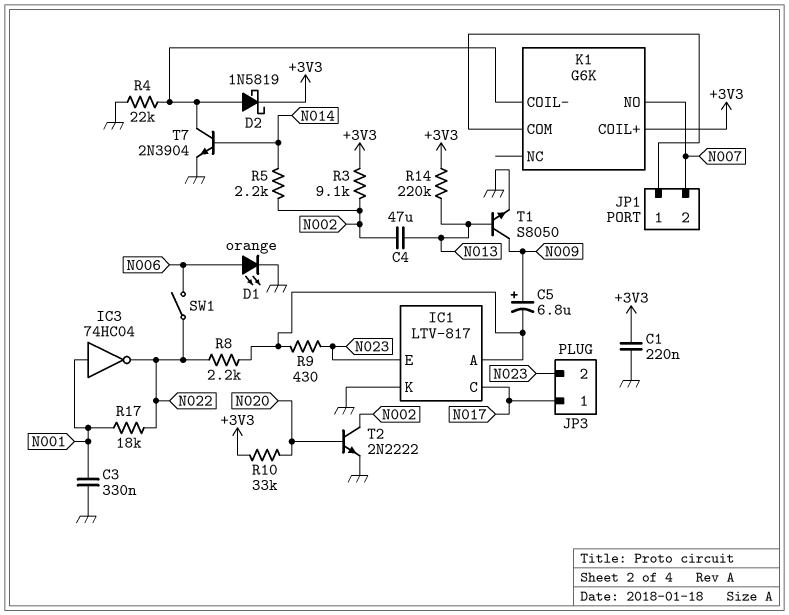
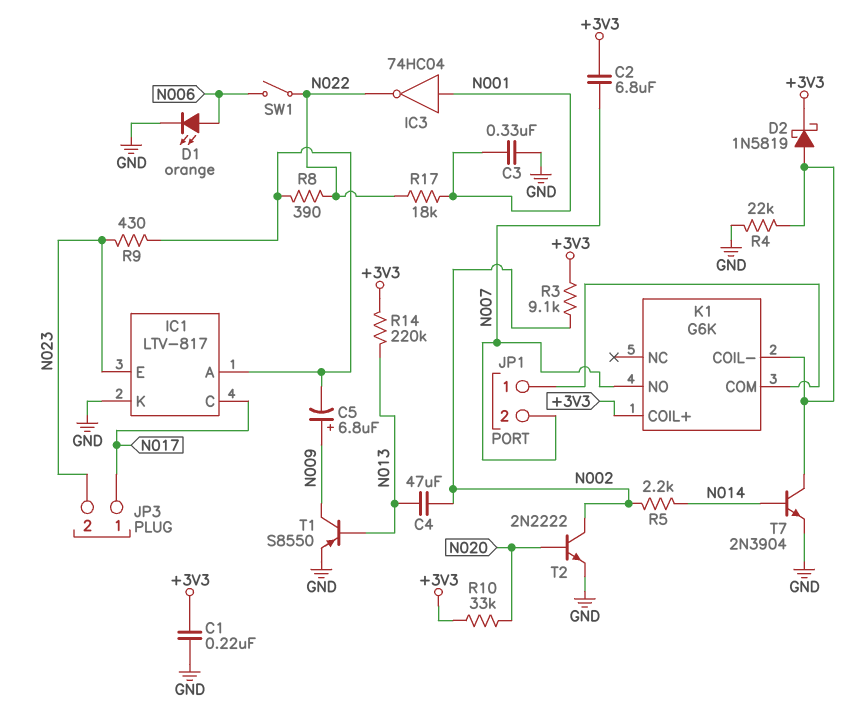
C2: none -> 6.8uF (+3V3, N007)
R8: 2.2k (IC1/A, N022) -> 390 (IC1/A, N022)
T1: NPN S8050 (B N013, C N009, E GND) -> PNP S8550 (B N013, C N009, E GND)

